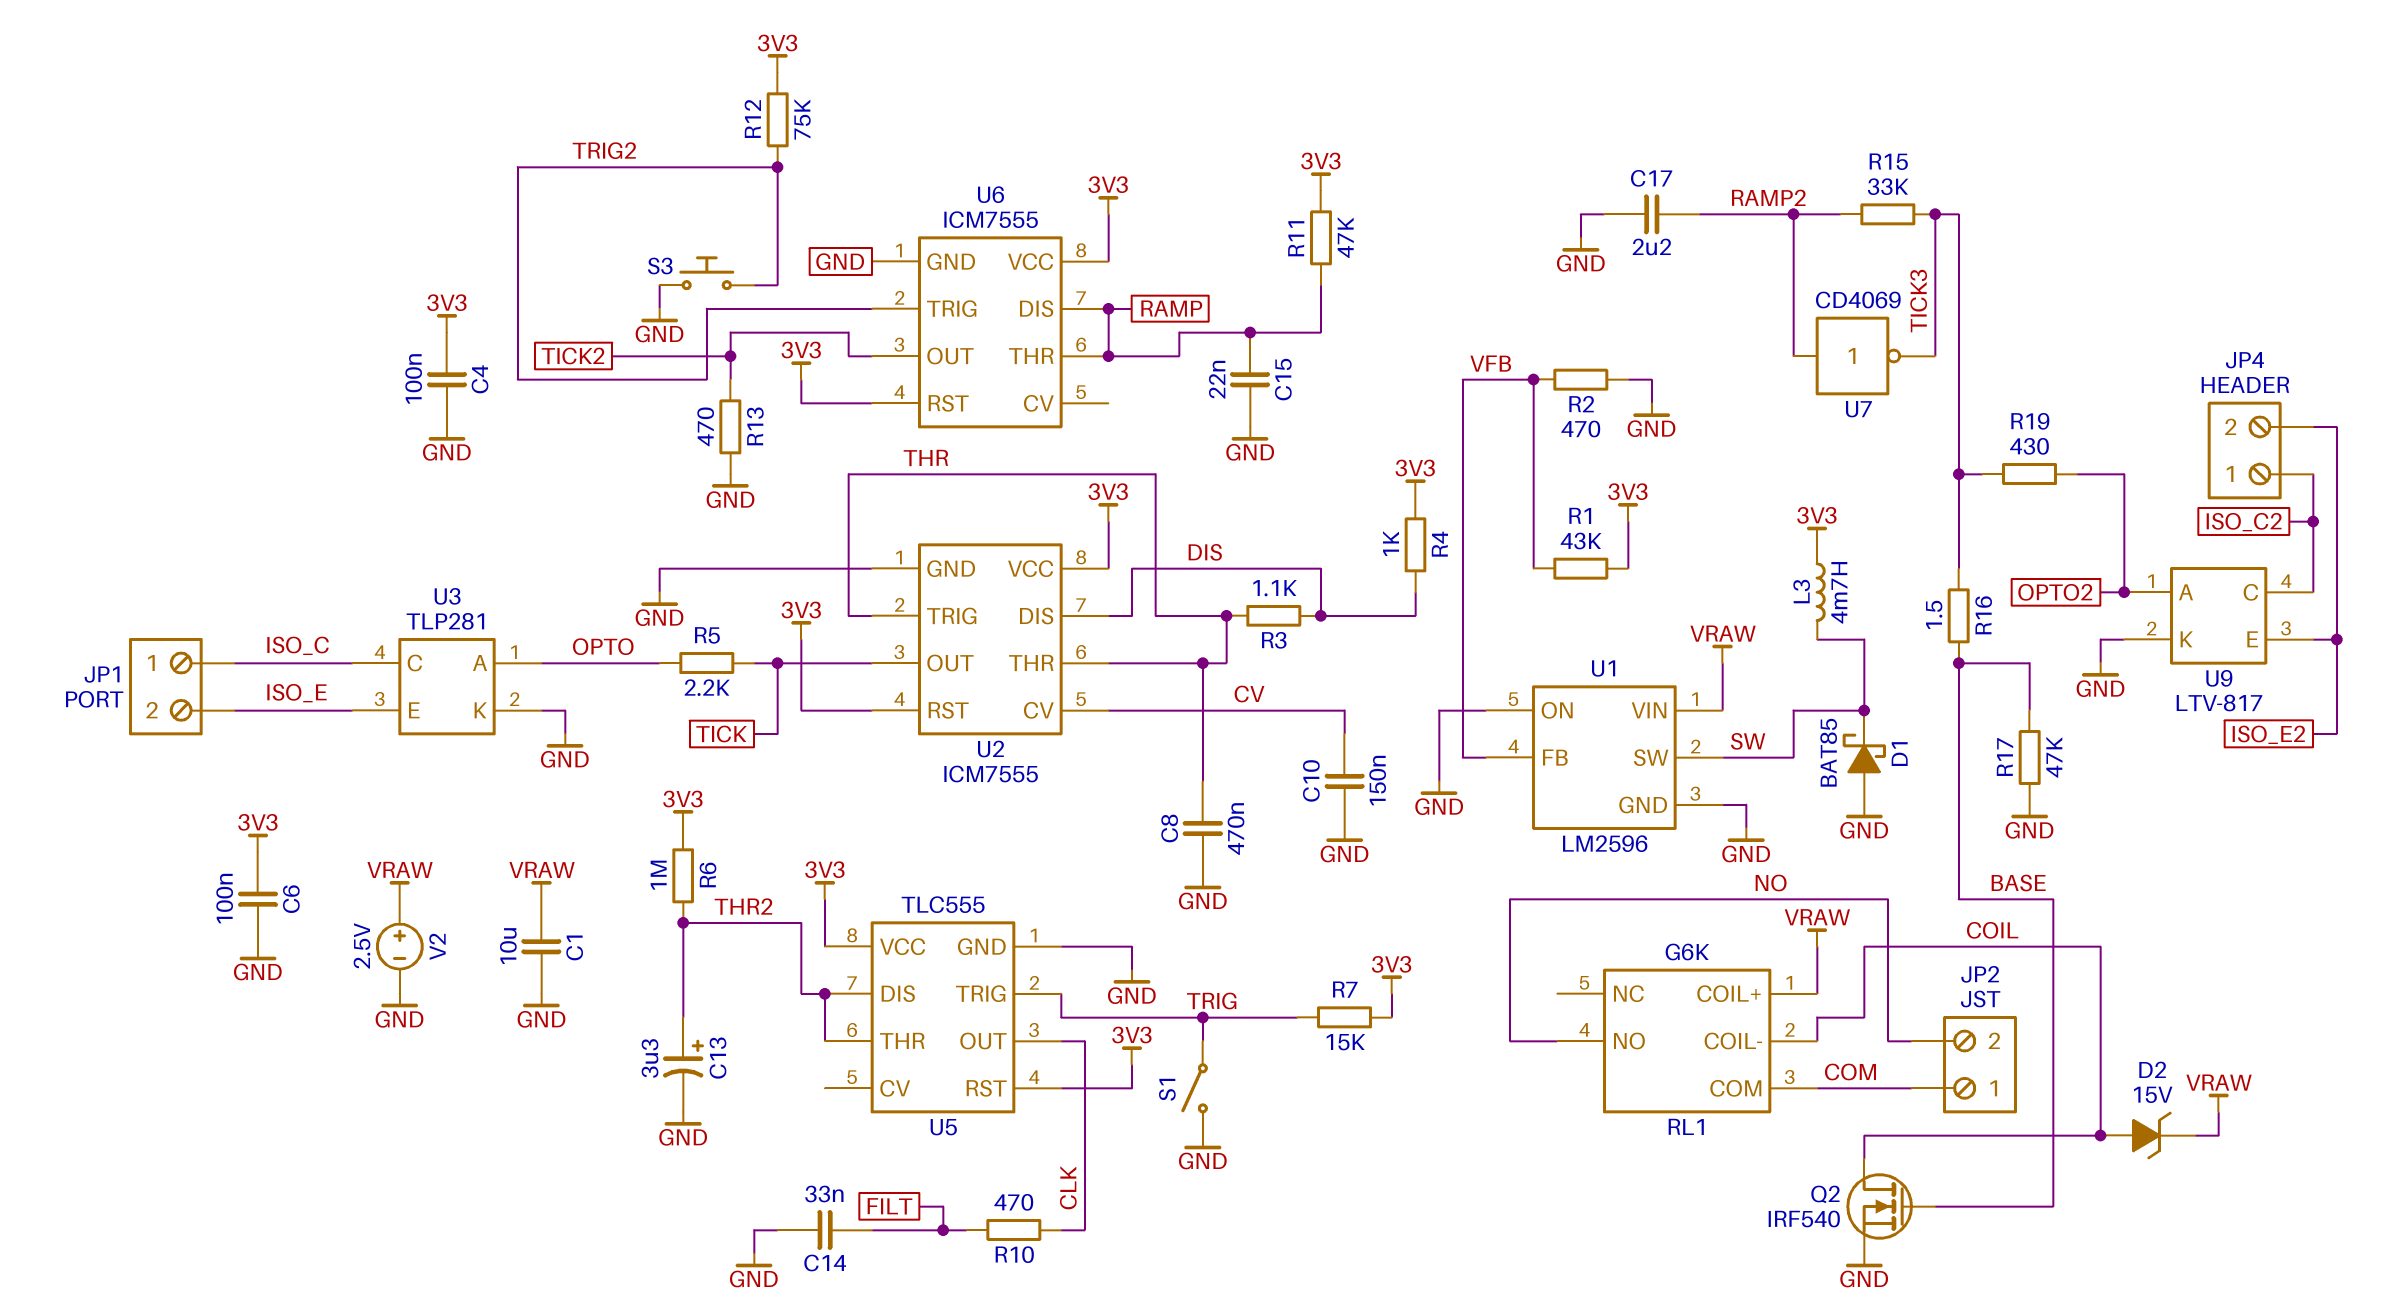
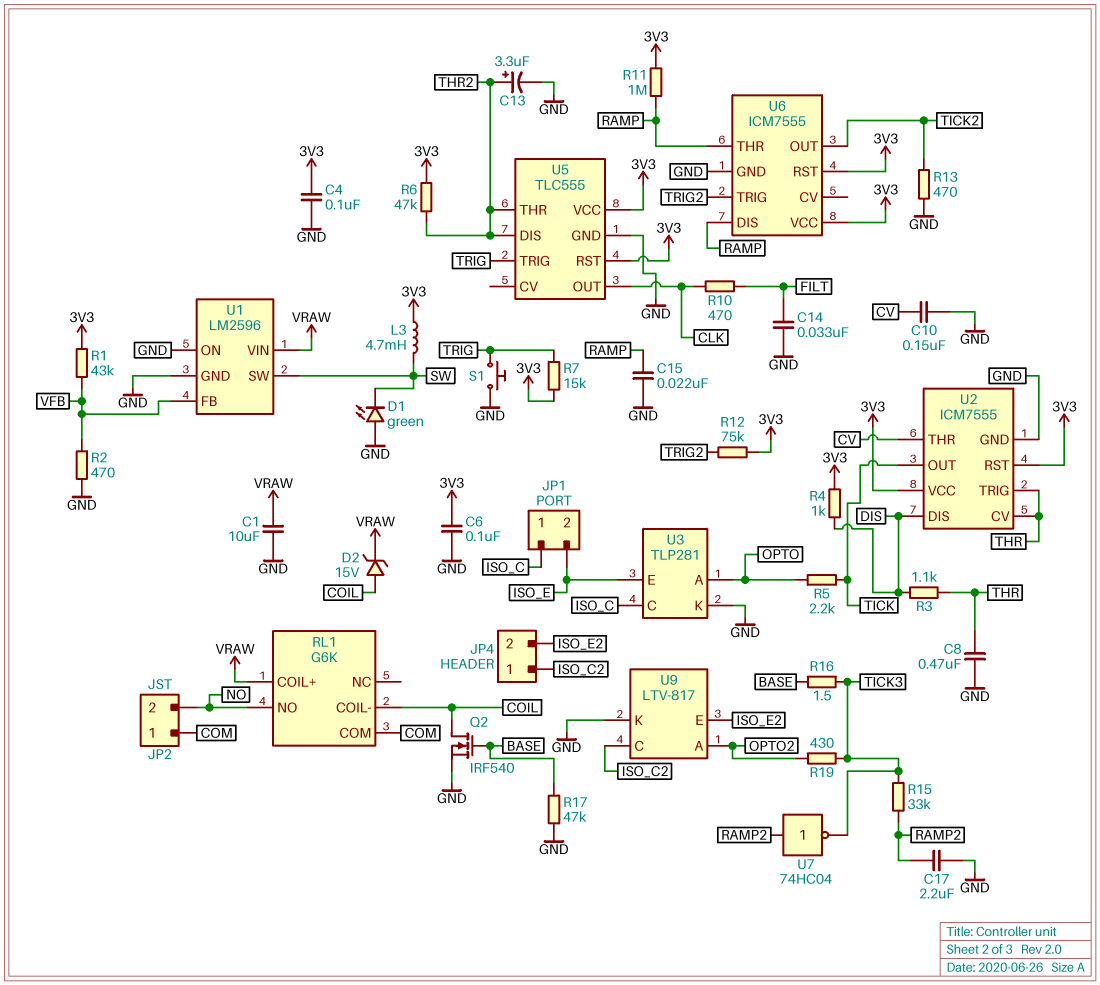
D1: schottky BAT85 (A GND, K SW) -> LED green (A GND, K SW)
R6: 1M (3V3, THR2) -> 47k (3V3, THR2)
R11: 47k (3V3, RAMP) -> 1M (3V3, RAMP)
S1: switch (GND, TRIG) -> button (GND, TRIG)
S3: button (GND, TRIG2) -> none
U2 pin CV: CV -> THR
U2 pin THR: THR -> CV
U7: NOT CD4069 (in RAMP2, out TICK3) -> NOT 74HC04 (in RAMP2, out TICK3)
V2: 2.5V (plus VRAW, minus GND) -> none

